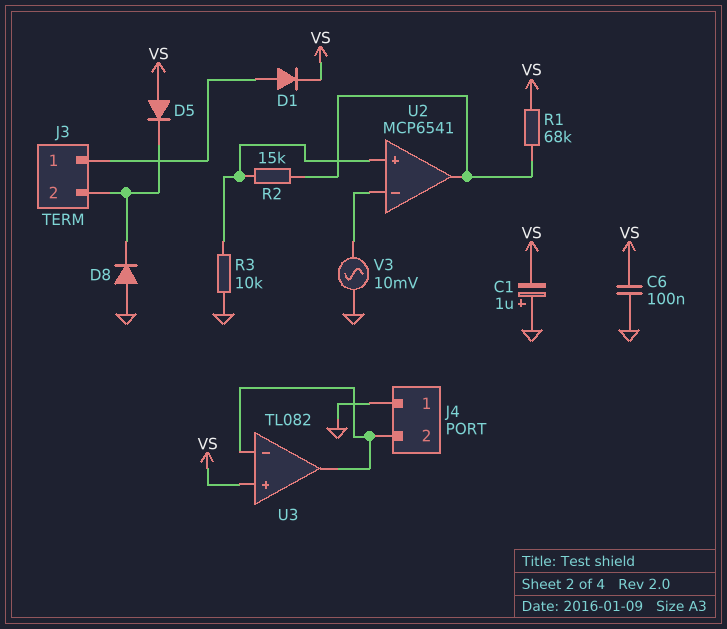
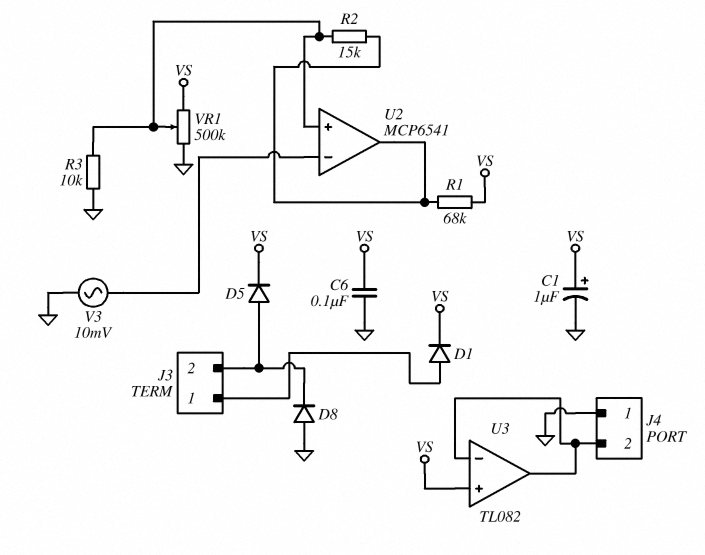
C1: 1uF (plus GND, minus VS) -> 1uF (plus VS, minus GND)
D5: diode (A VS, K J3/2) -> diode (A J3/2, K VS)
VR1: none -> 500k (GND, VS, wiper U2/in+)

